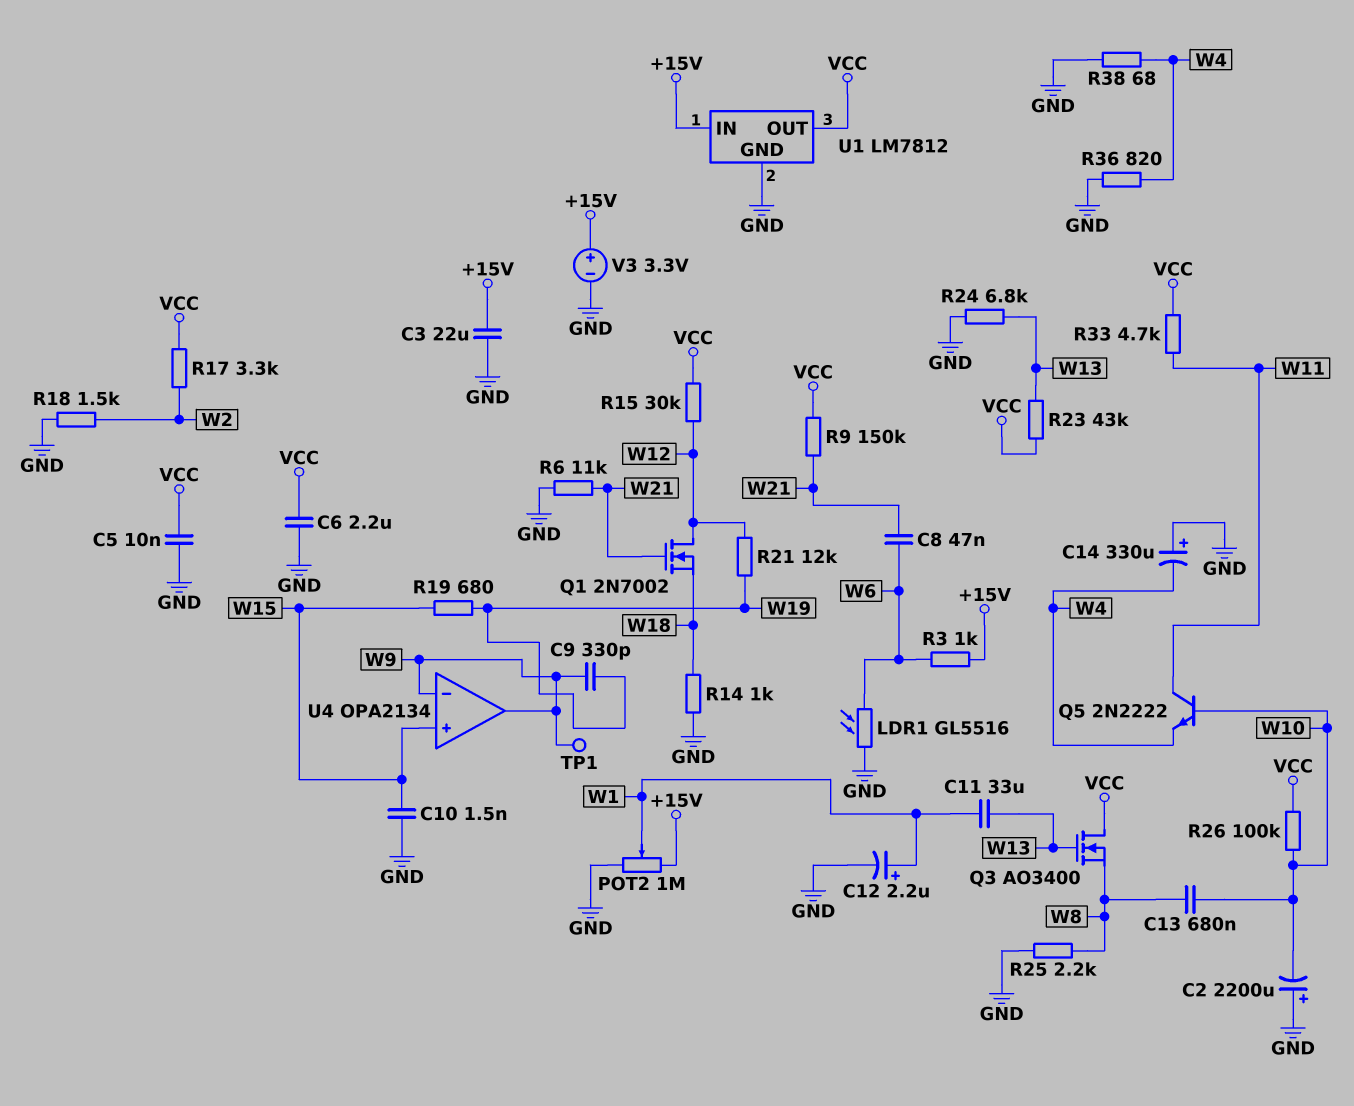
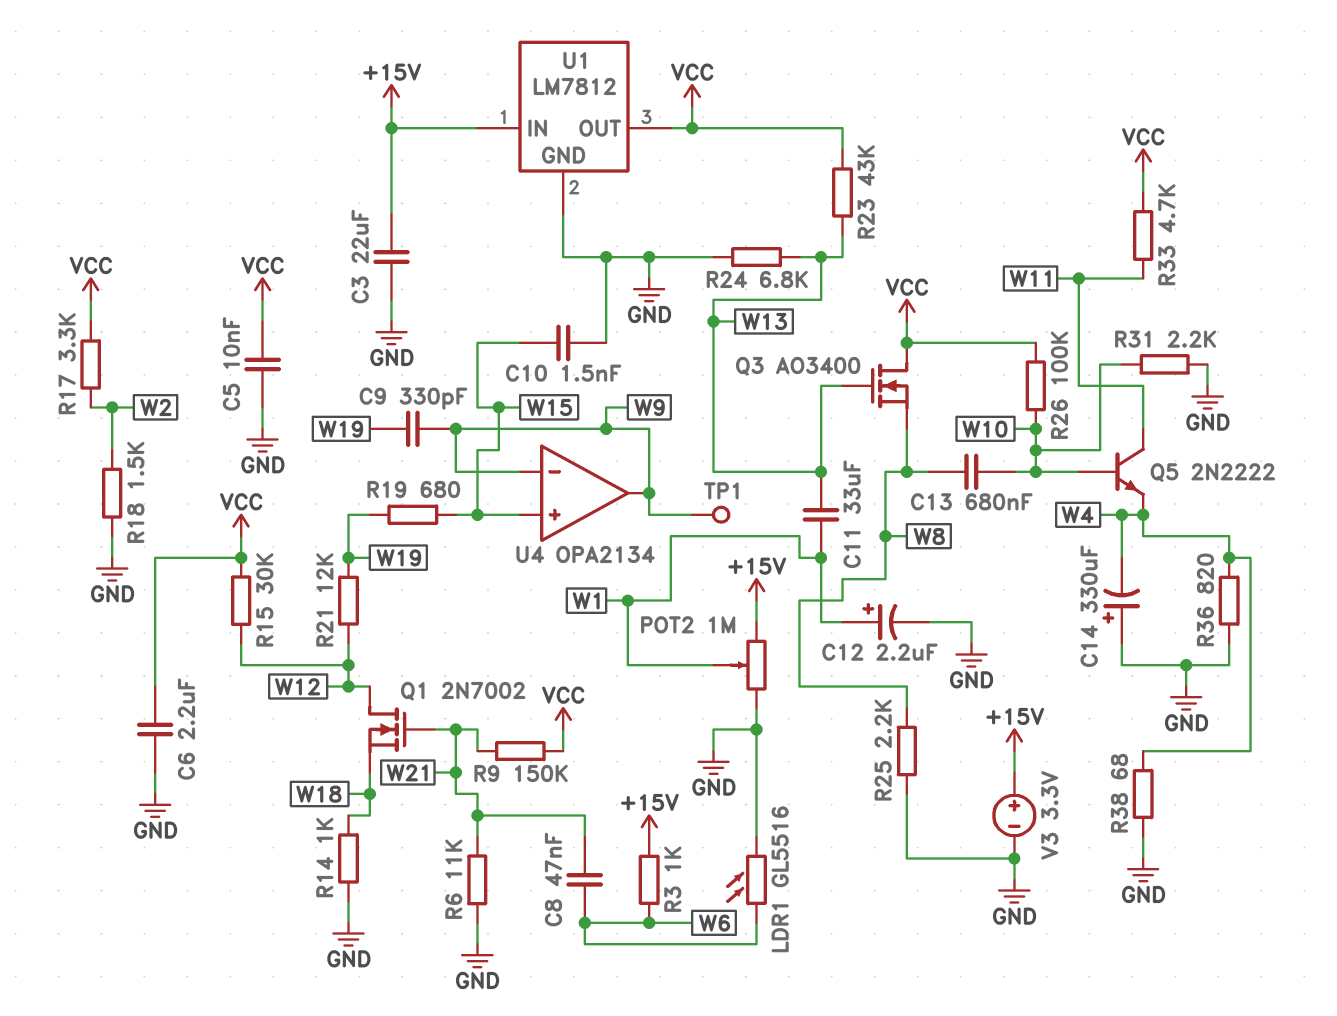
C2: 2200uF (plus GND, minus W10) -> none
R31: none -> 2.2k (GND, W10)

